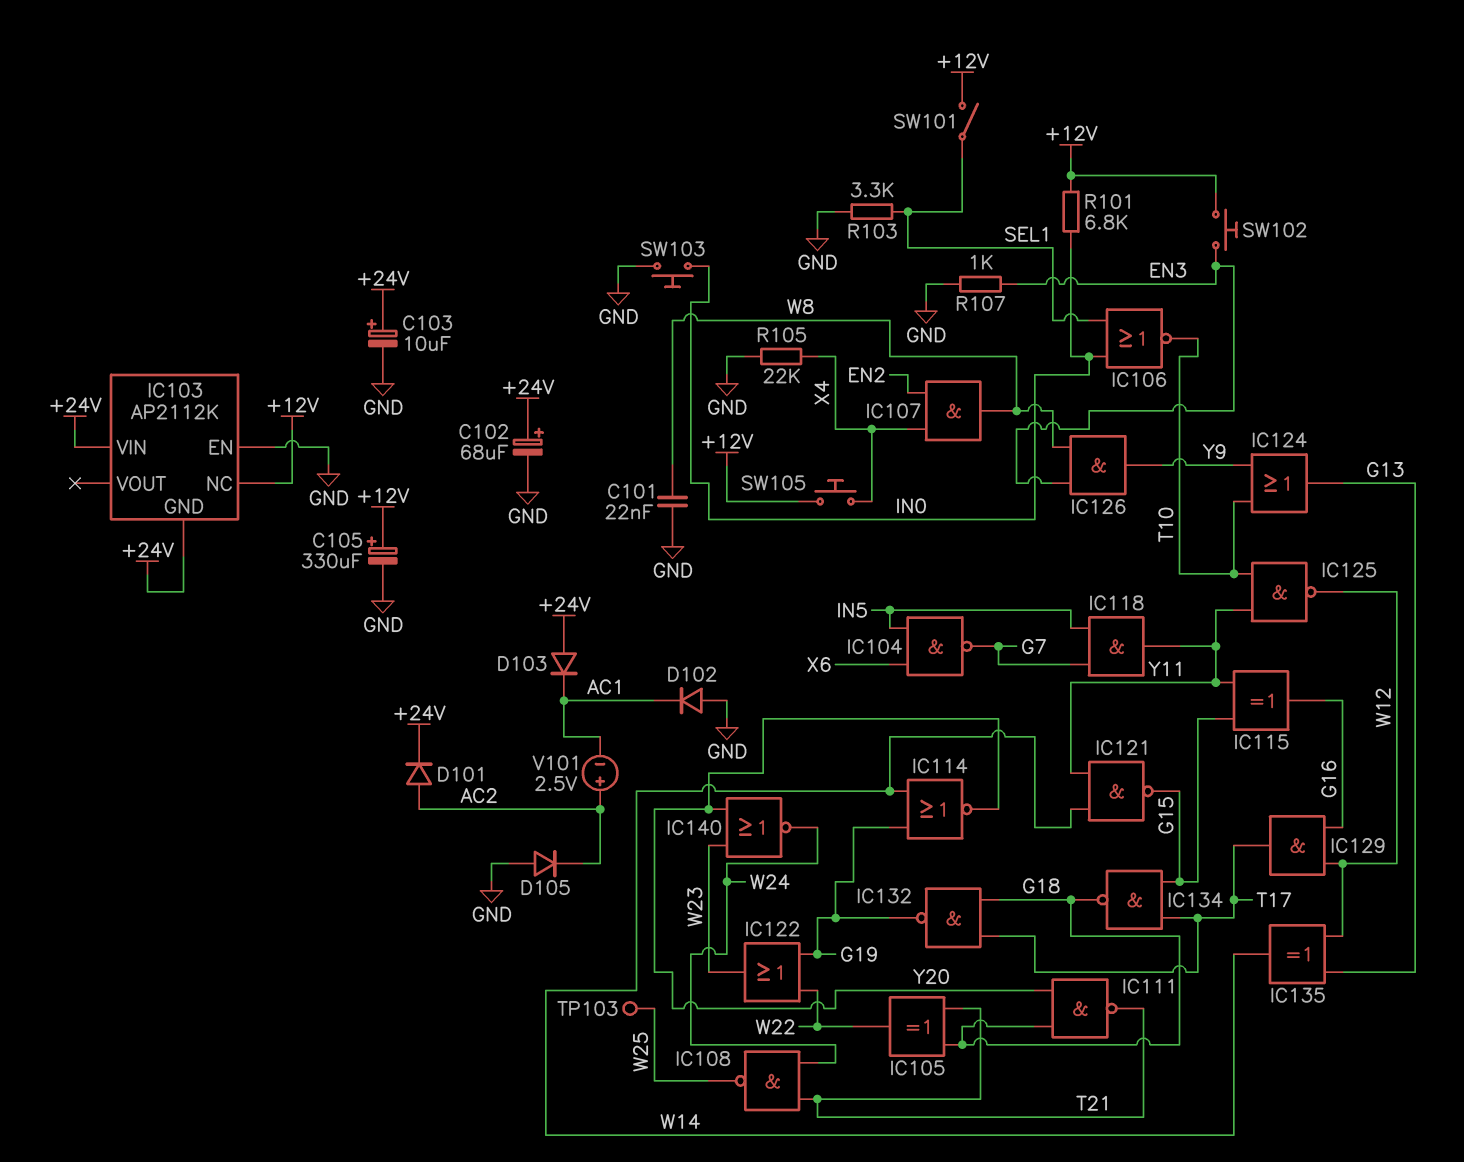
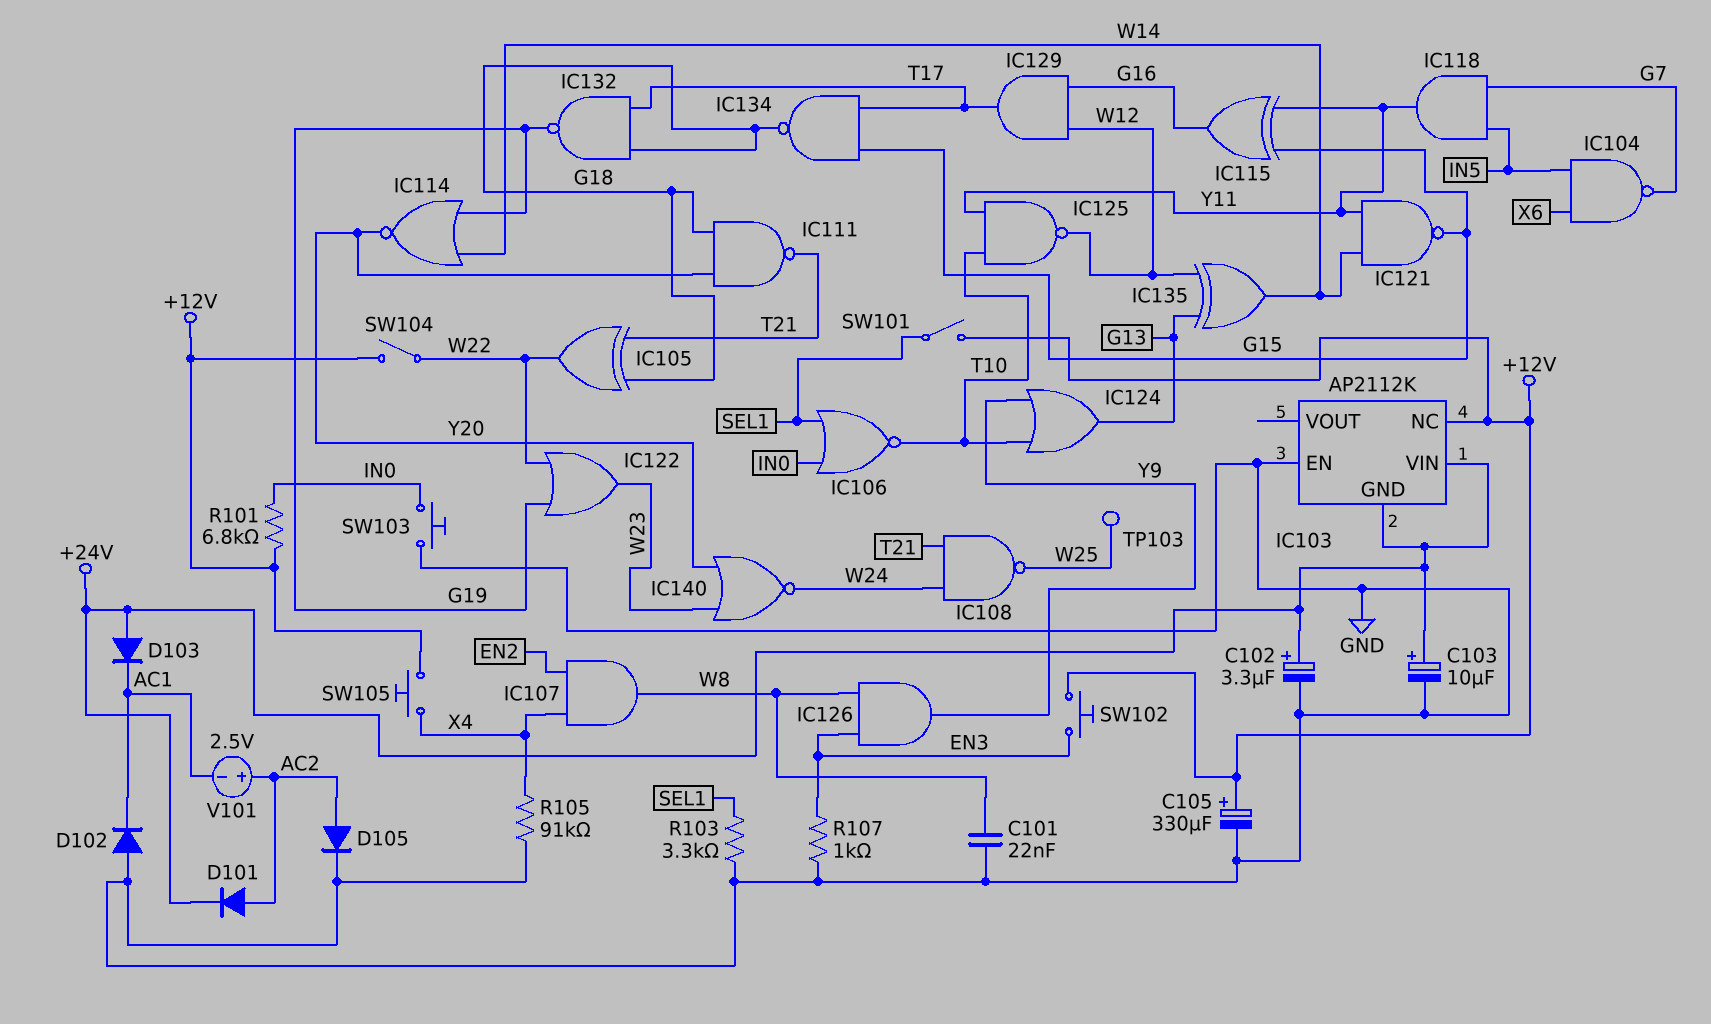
C102: 68uF (plus +24V, minus GND) -> 3.3uF (plus +24V, minus GND)
D105: diode (A GND, K AC2) -> diode (A AC2, K GND)
R105: 22k (GND, X4) -> 91k (GND, X4)
SW104: none -> switch (+12V, W22)

